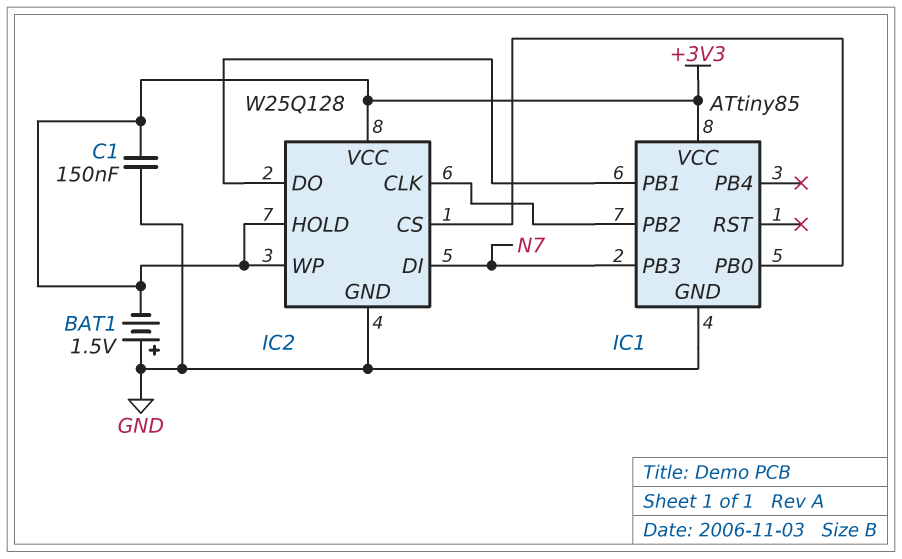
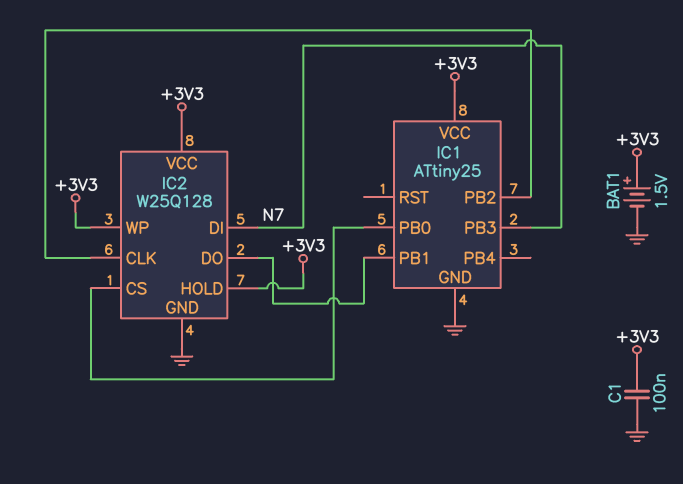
BAT1: 1.5V (plus GND, minus +3V3) -> 1.5V (plus +3V3, minus GND)
C1: 150nF (+3V3, GND) -> 100nF (+3V3, GND)
IC1: ATtiny85 -> ATtiny25

